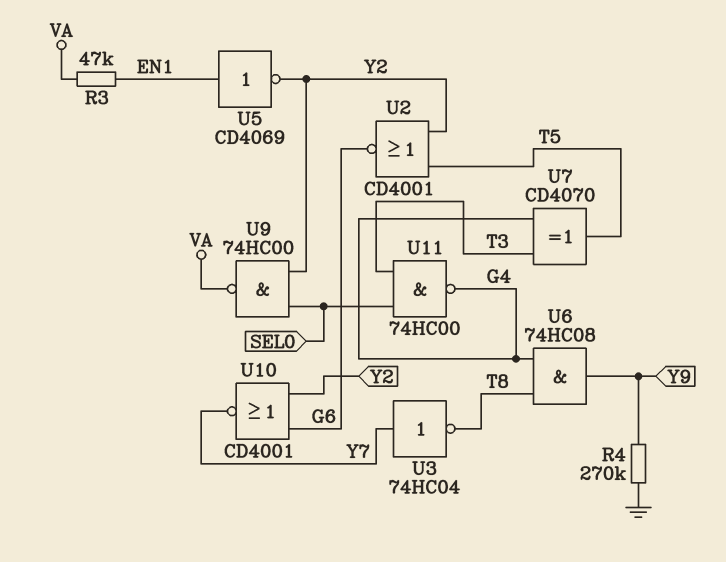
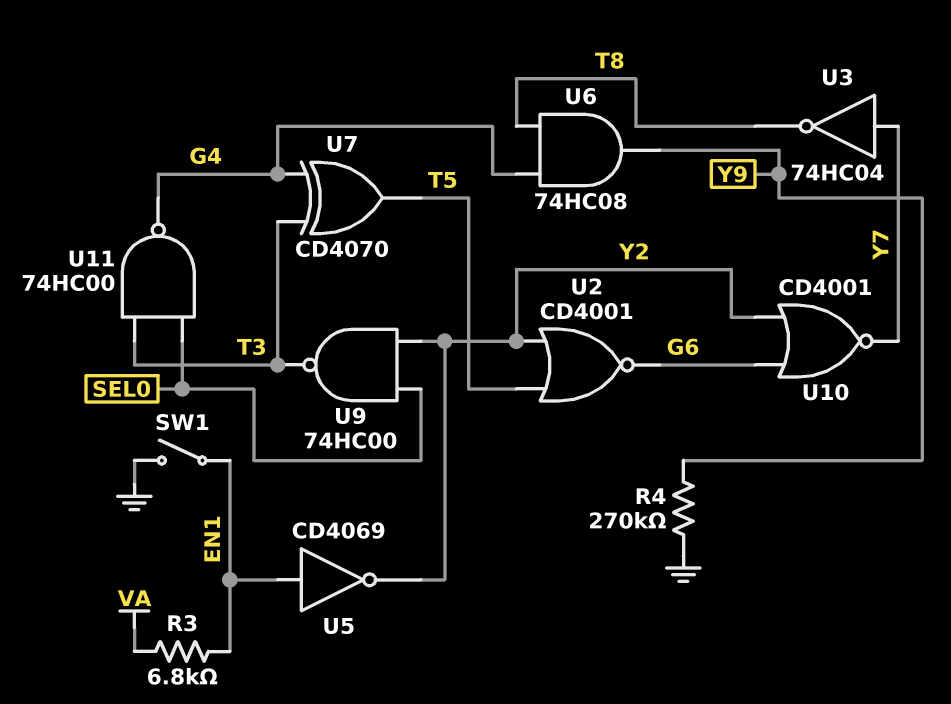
R3: 47k (EN1, VA) -> 6.8k (EN1, VA)
SW1: none -> switch (EN1, GND)
U9: NAND 74HC00 (in SEL0, in Y2, out VA) -> NAND 74HC00 (in SEL0, in Y2, out T3)

